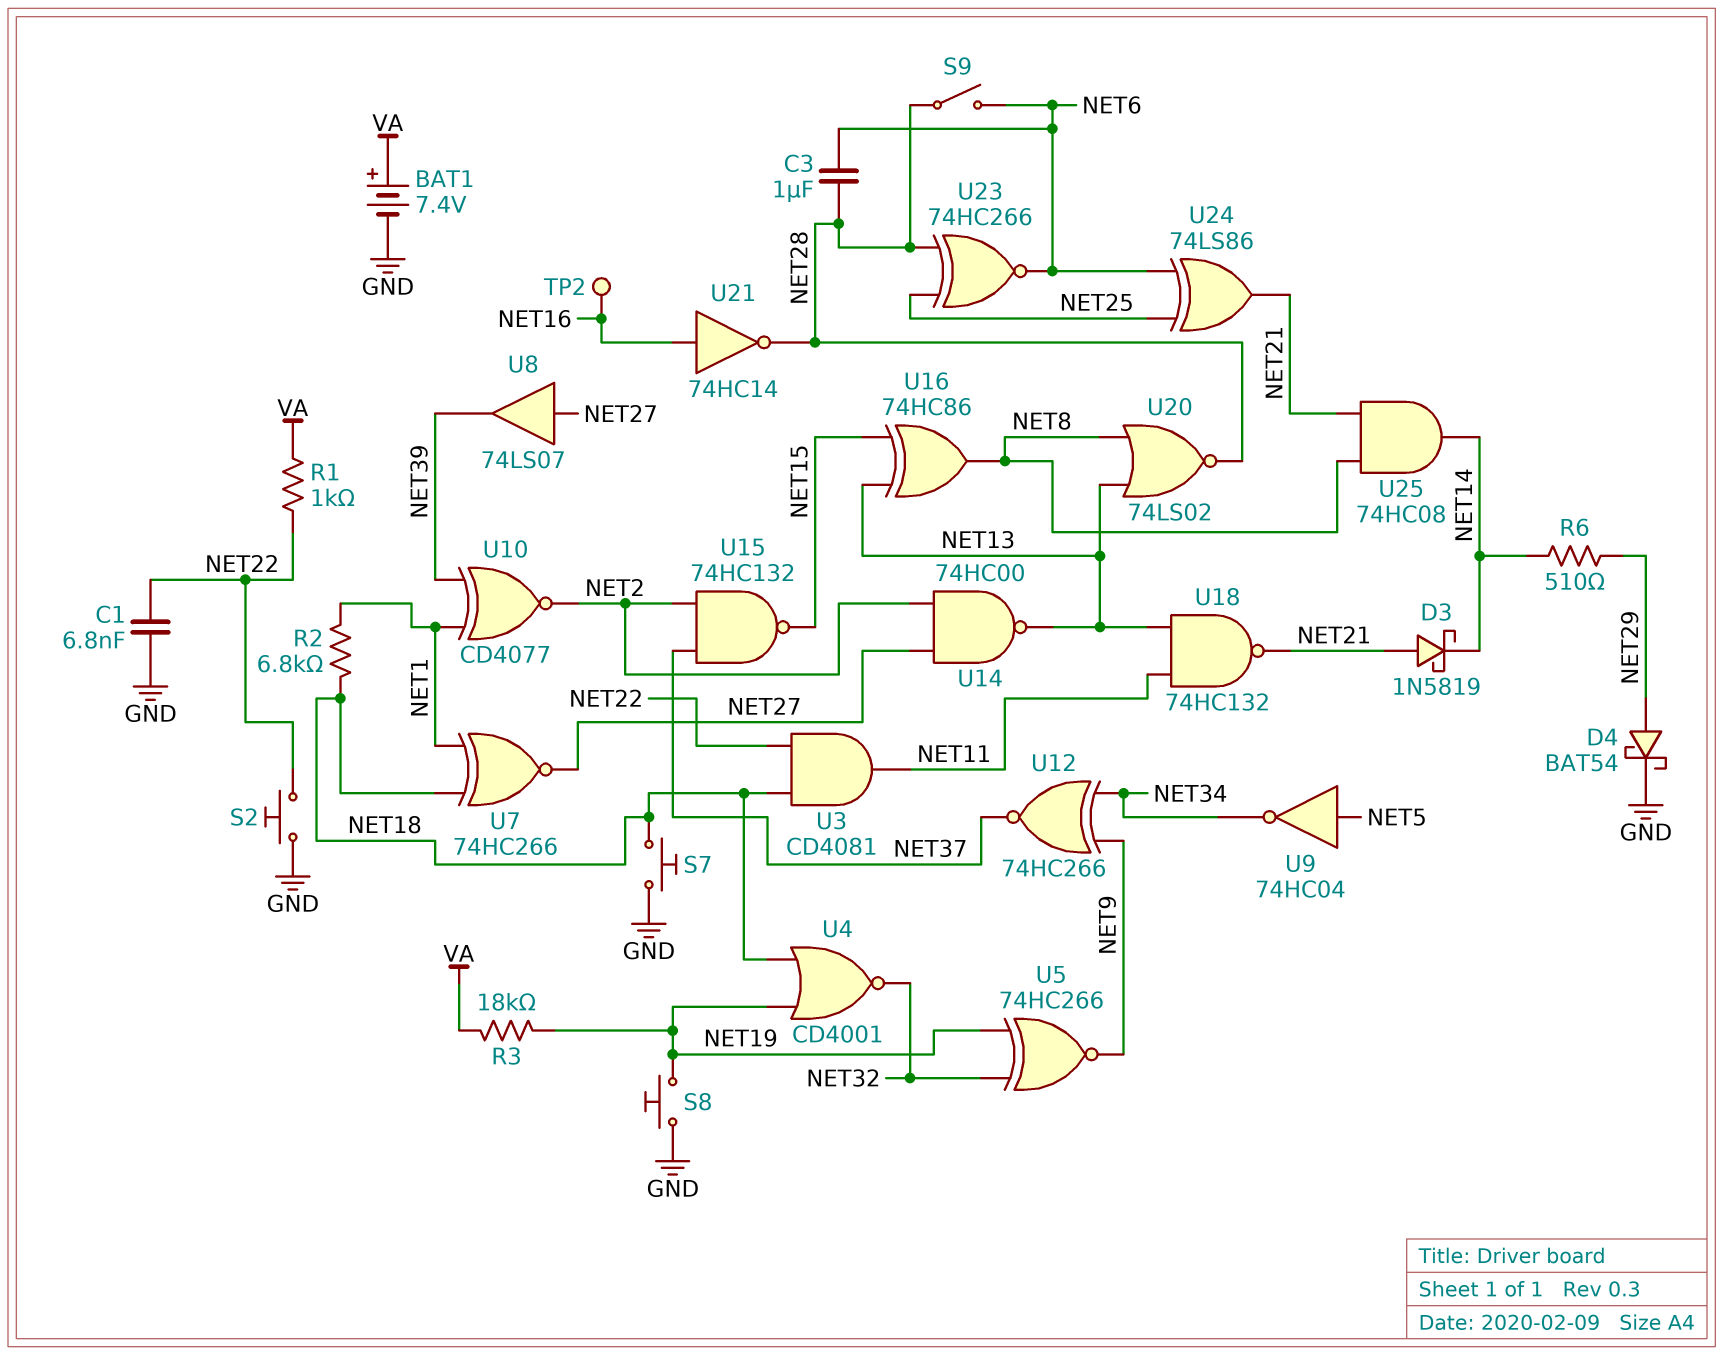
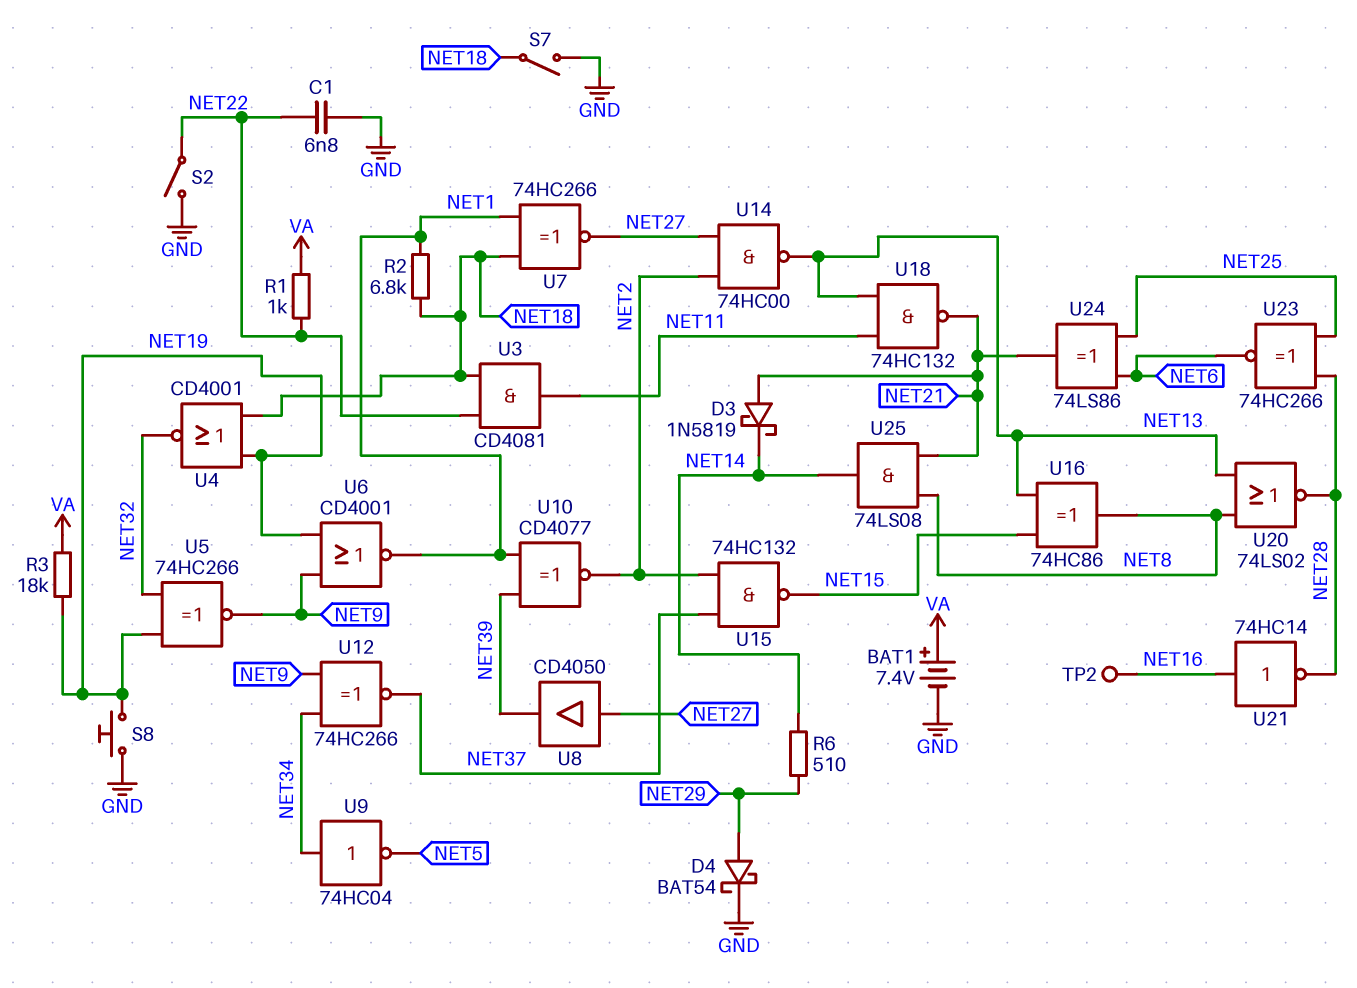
C3: 1uF (NET6, NET28) -> none
S2: button (GND, NET22) -> switch (GND, NET22)
S7: button (GND, NET18) -> switch (GND, NET18)
S9: switch (NET6, NET28) -> none
U6: none -> NOR CD4001 (in NET9, in NET19, out NET1)
U8: buffer 74LS07 (in NET27, out NET39) -> buffer CD4050 (in NET27, out NET39)
U9: NOT 74HC04 (in NET5, out NET34) -> NOT 74HC04 (in NET34, out NET5)
U25: AND 74HC08 (in NET8, in NET21, out NET14) -> AND 74LS08 (in NET8, in NET21, out NET14)

